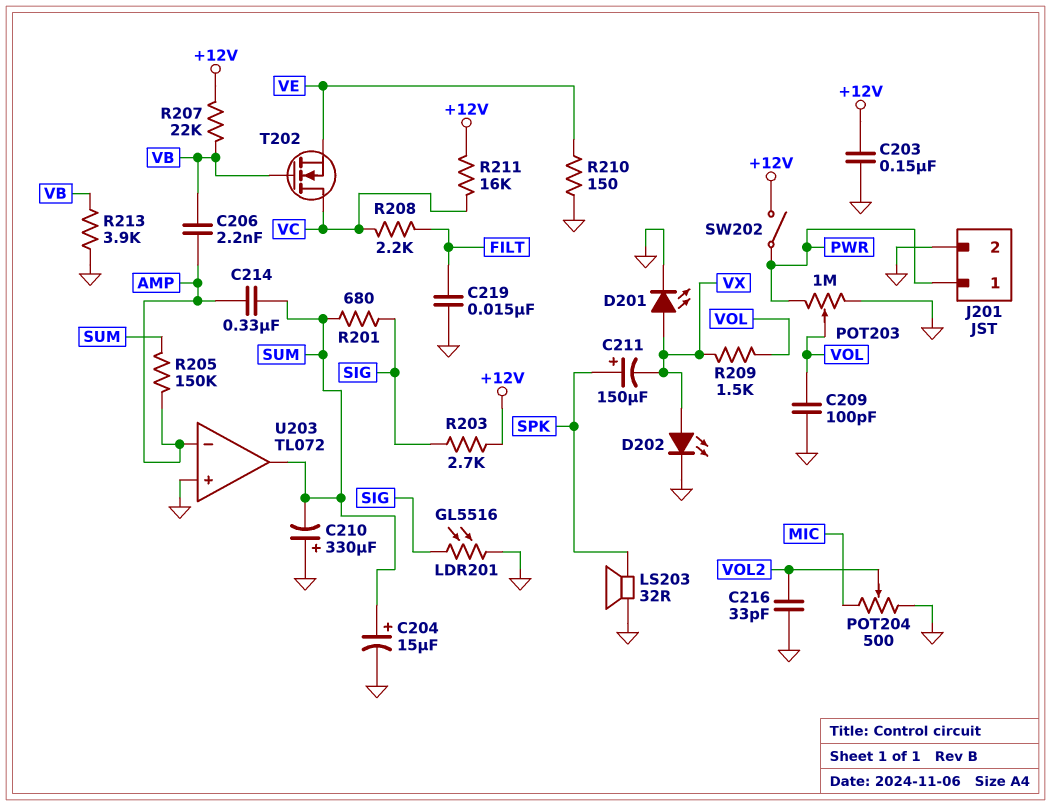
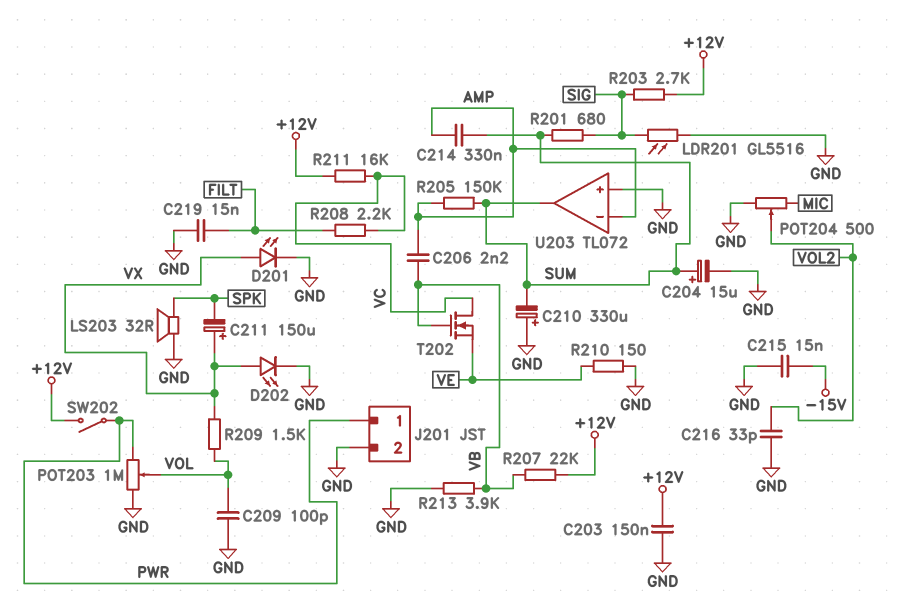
C211: 150uF (plus SPK, minus VX) -> 150uF (plus VX, minus SPK)
C215: none -> 15nF (-15V, GND)

